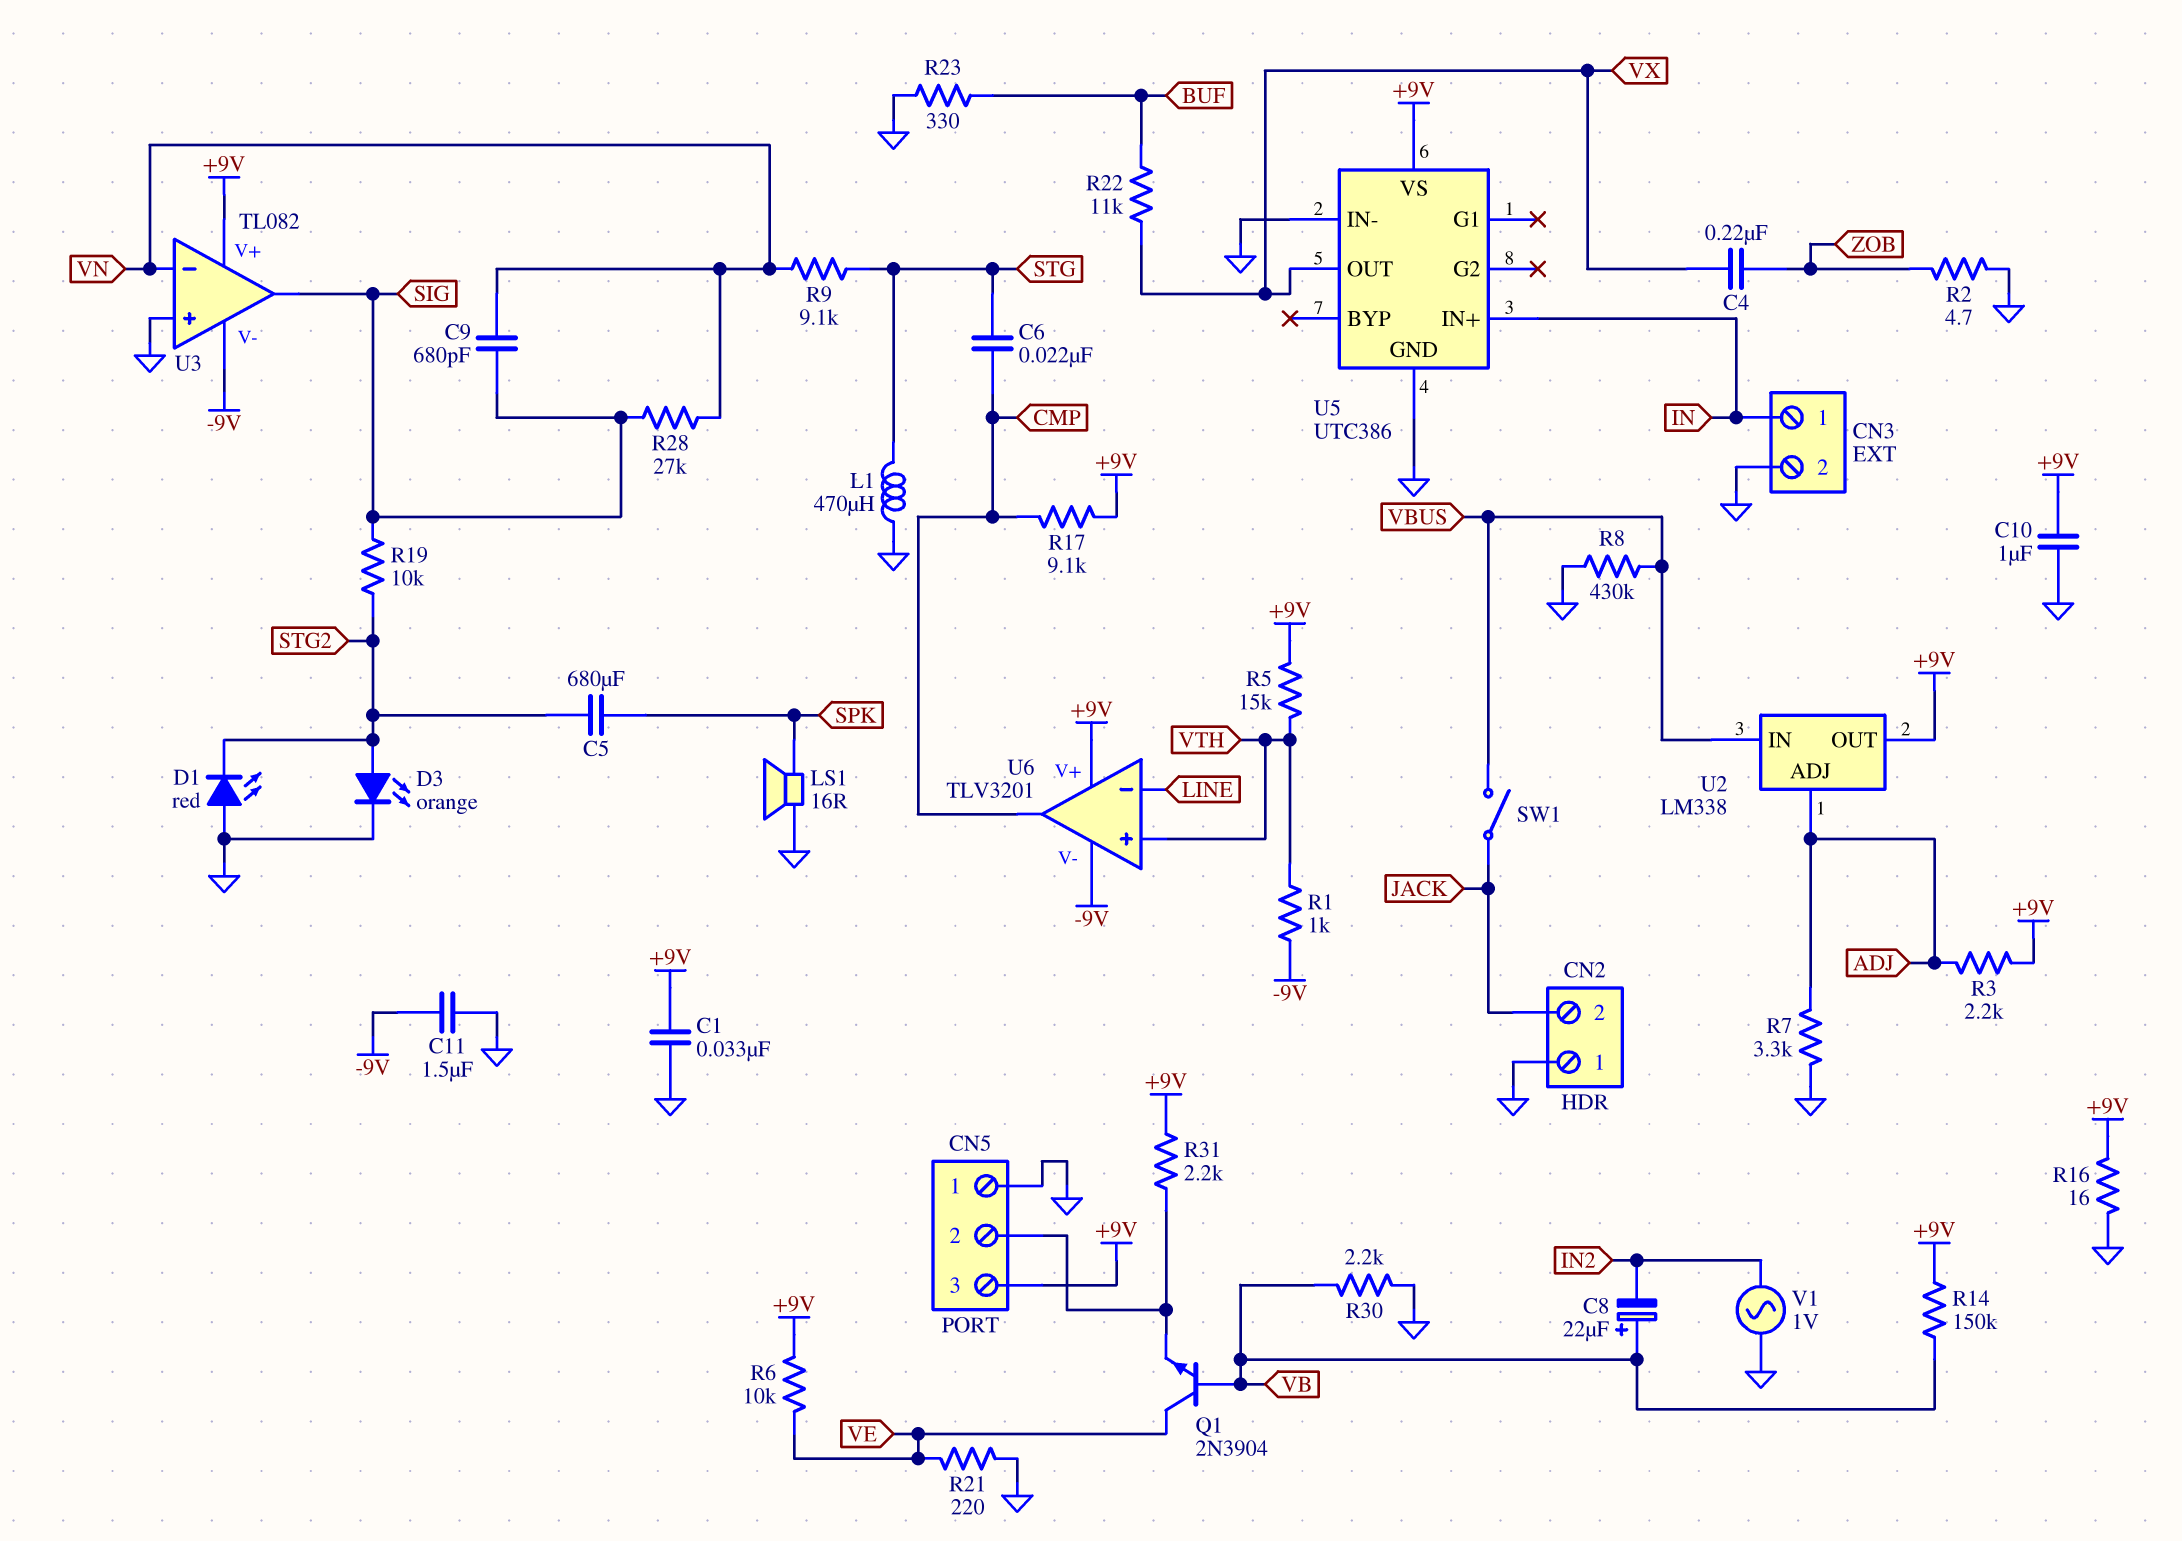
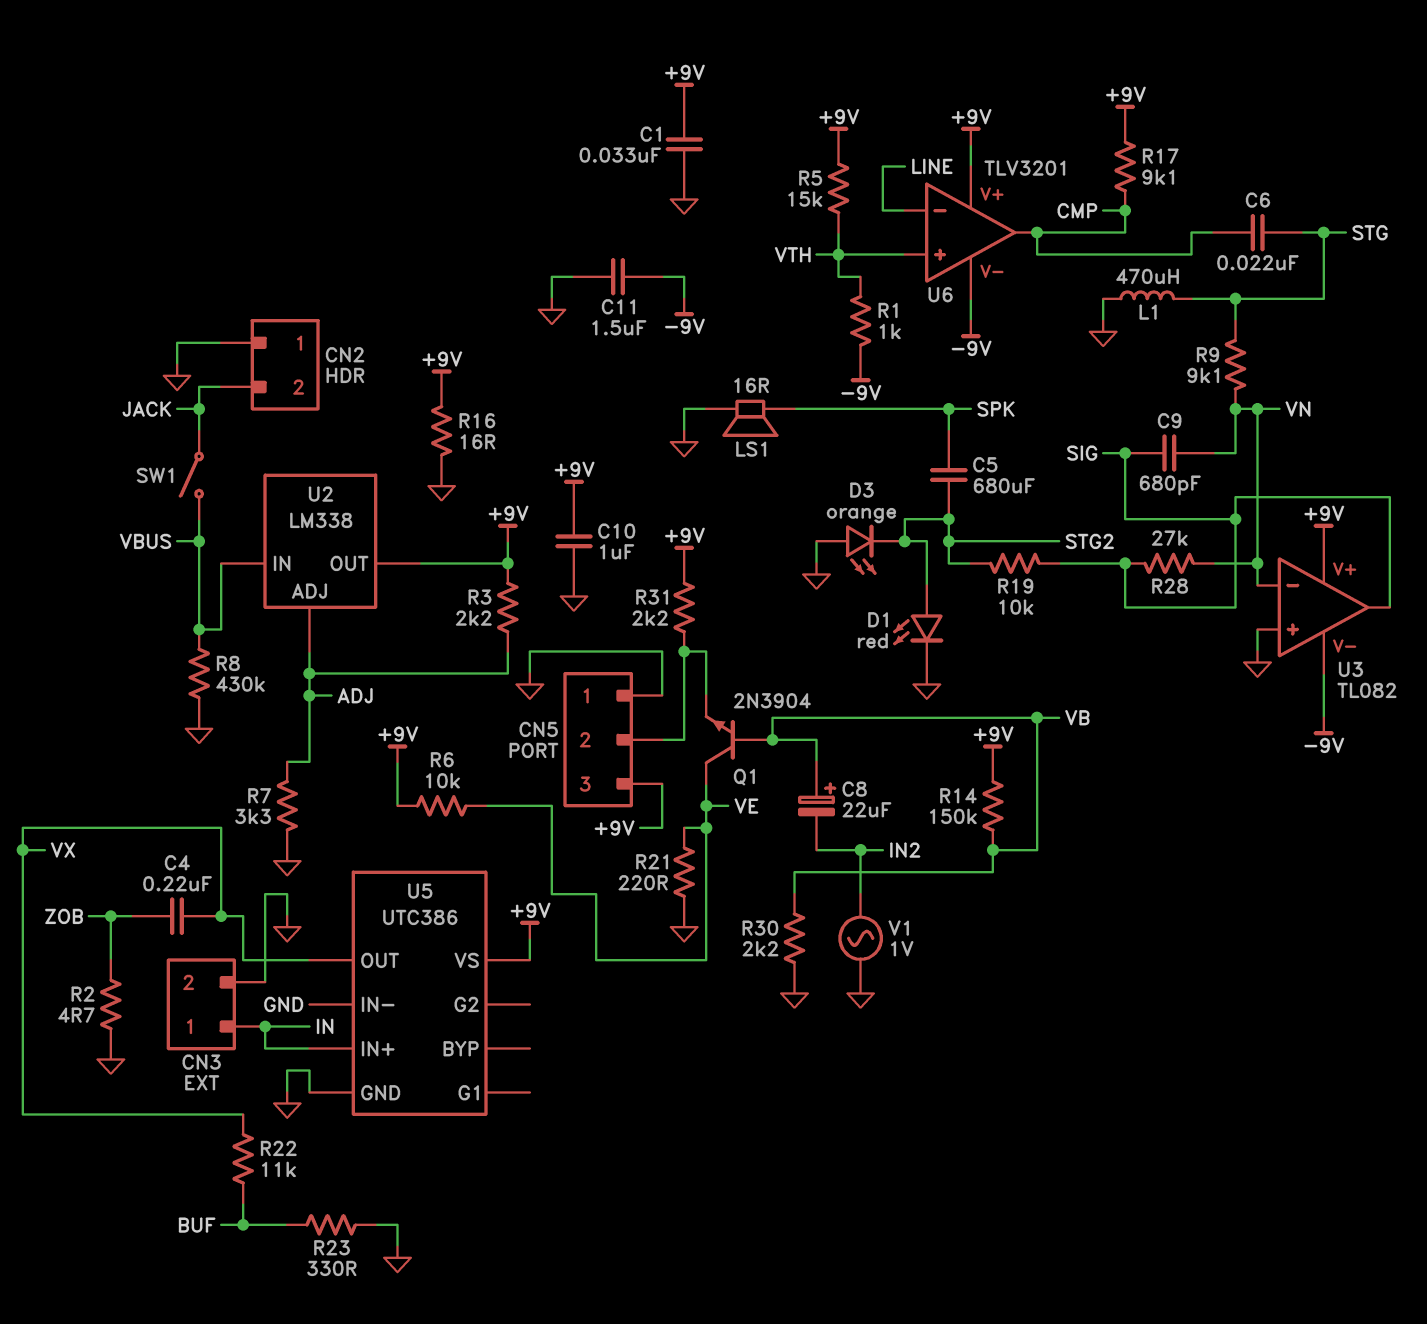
D1: LED red (A GND, K STG2) -> LED red (A STG2, K GND)
D3: LED orange (A STG2, K GND) -> LED orange (A GND, K STG2)

